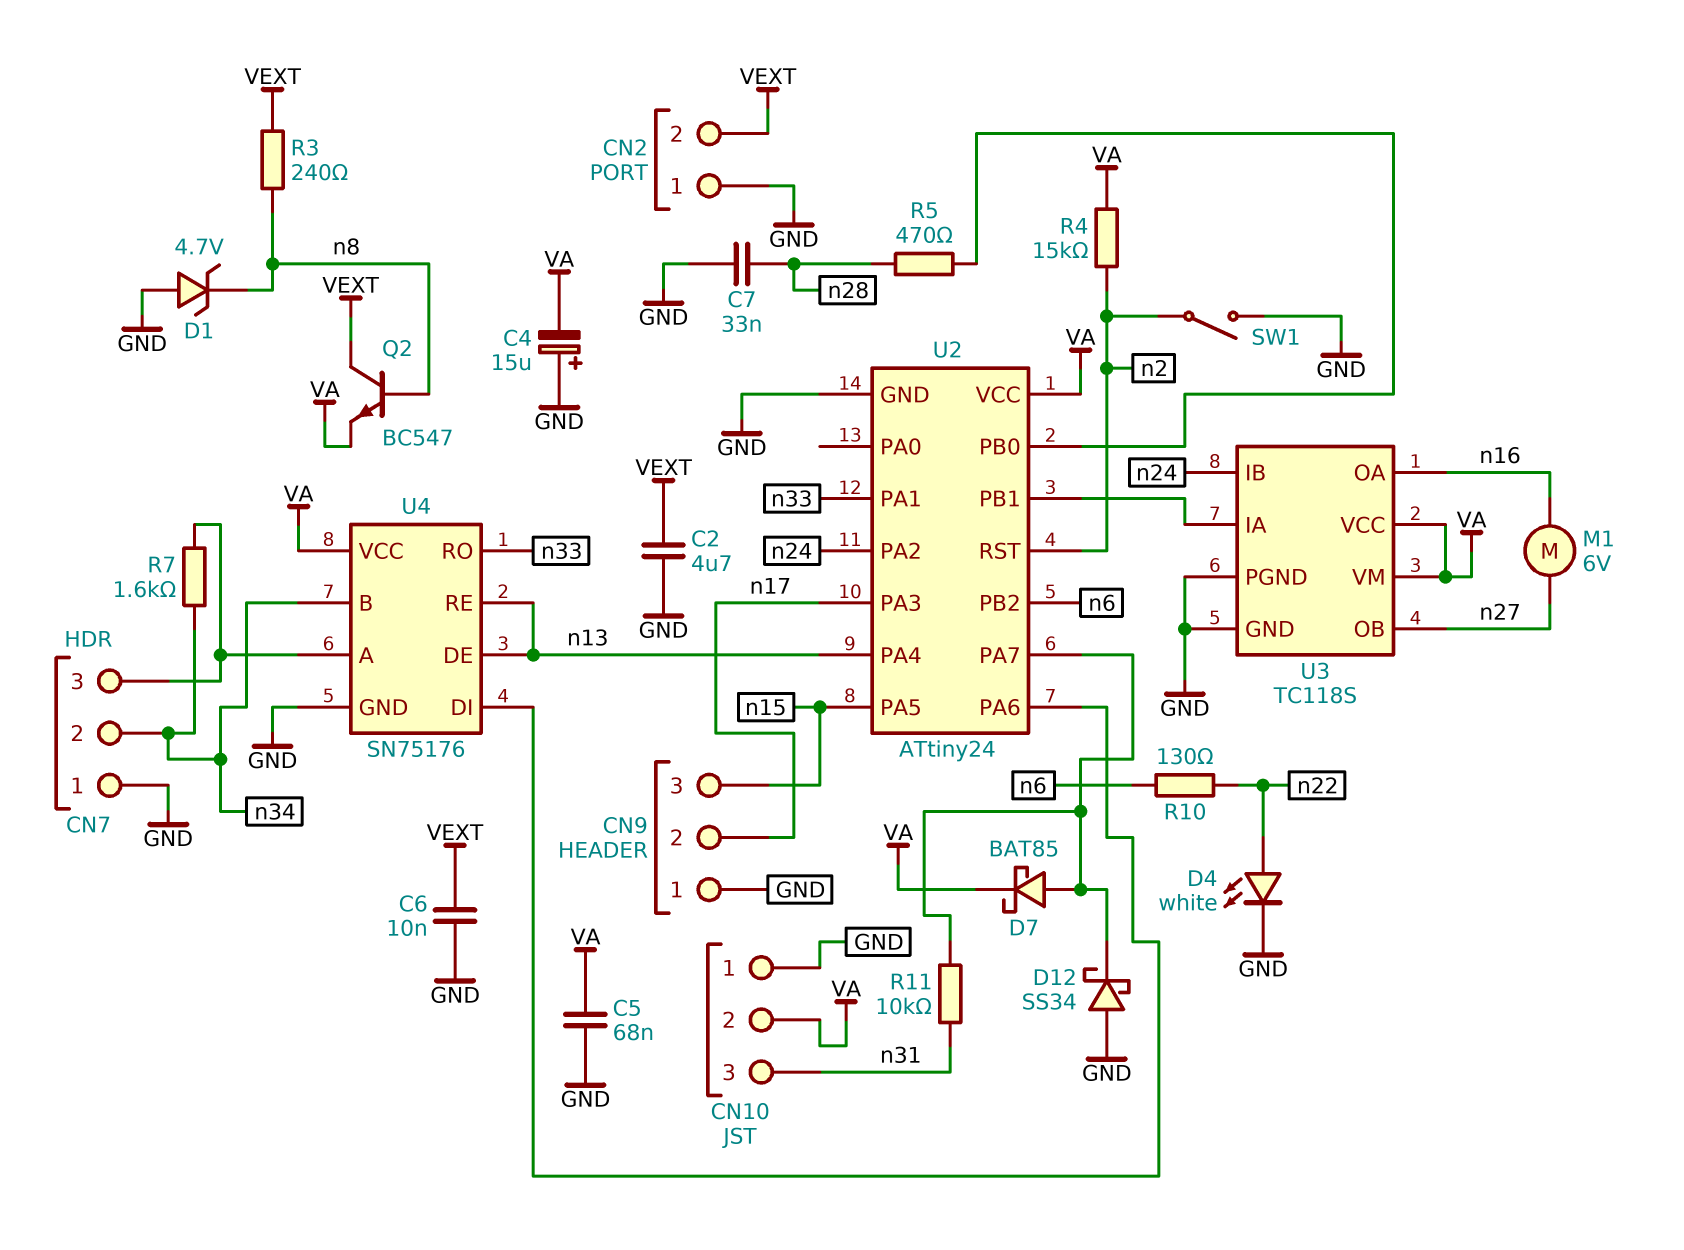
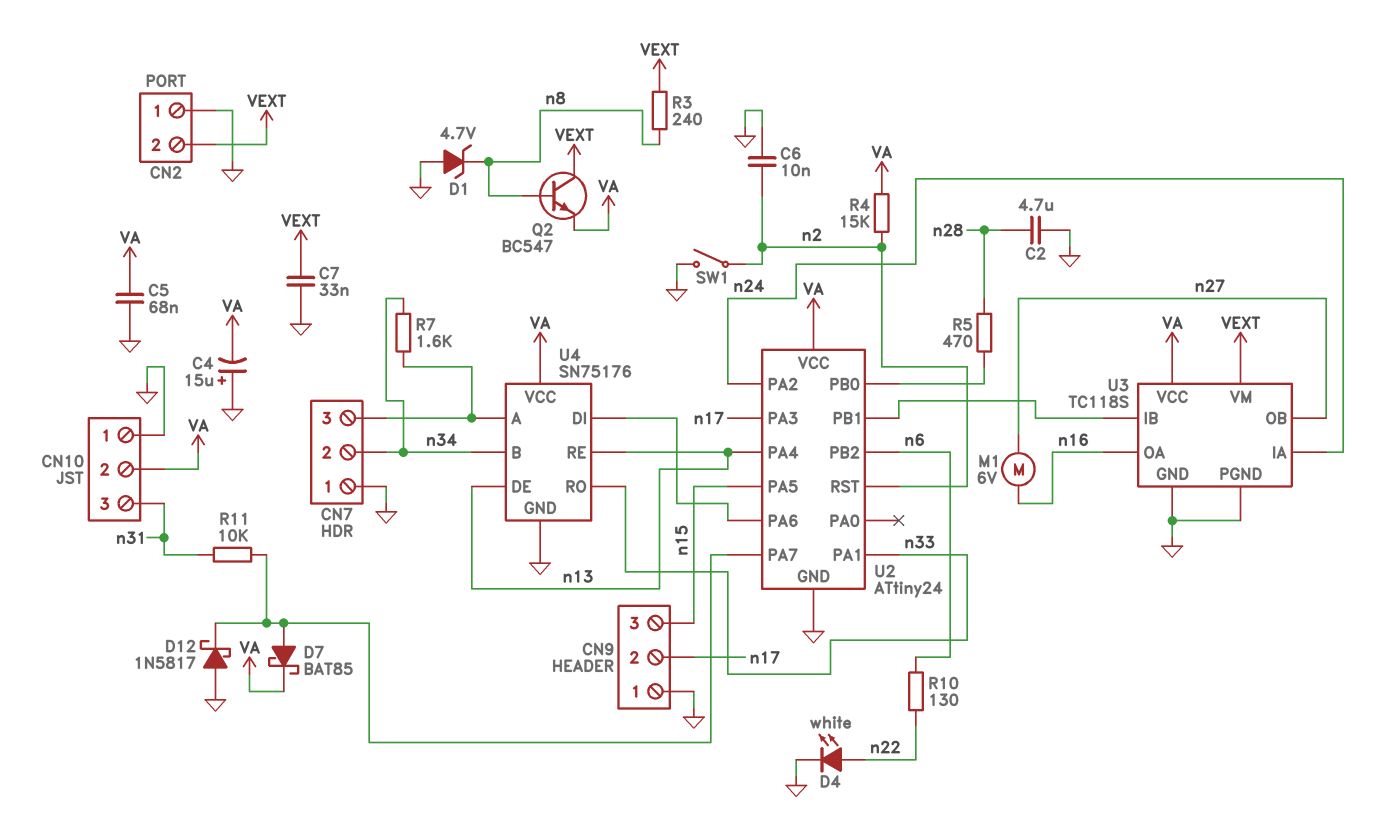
C2: 4.7uF (GND, VEXT) -> 4.7uF (GND, n28)
C6: 10nF (GND, VEXT) -> 10nF (GND, n2)
C7: 33nF (GND, n28) -> 33nF (GND, VEXT)
D12: schottky SS34 (A GND, K U2/PA7) -> schottky 1N5817 (A GND, K U2/PA7)
U3 pin IA: U2/PB1 -> n24
U3 pin IB: n24 -> U2/PB1
U3 pin VM: VA -> VEXT

